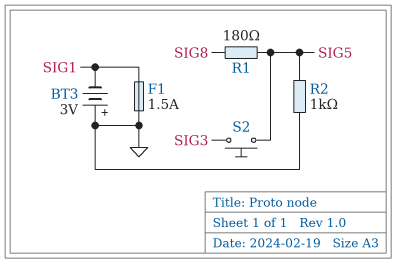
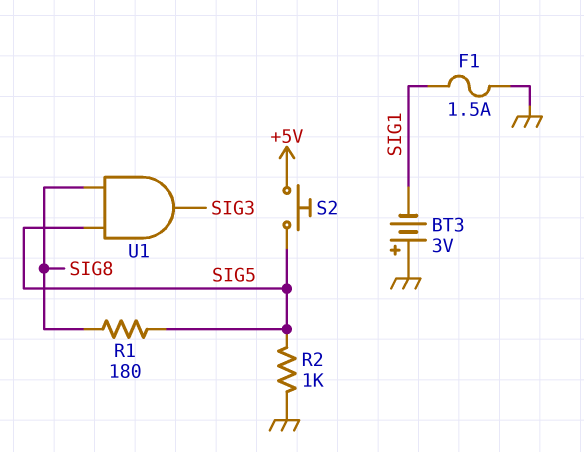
S2: button (SIG3, SIG5) -> button (+5V, SIG5)
U1: none -> AND (in SIG5, in SIG8, out SIG3)

